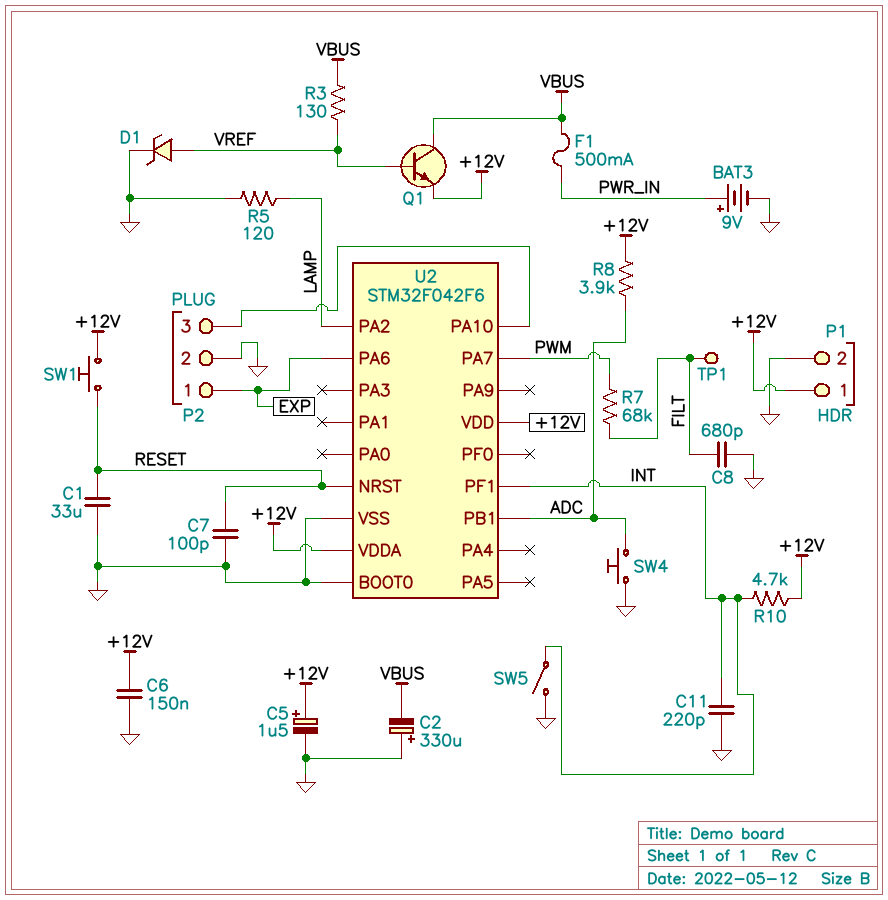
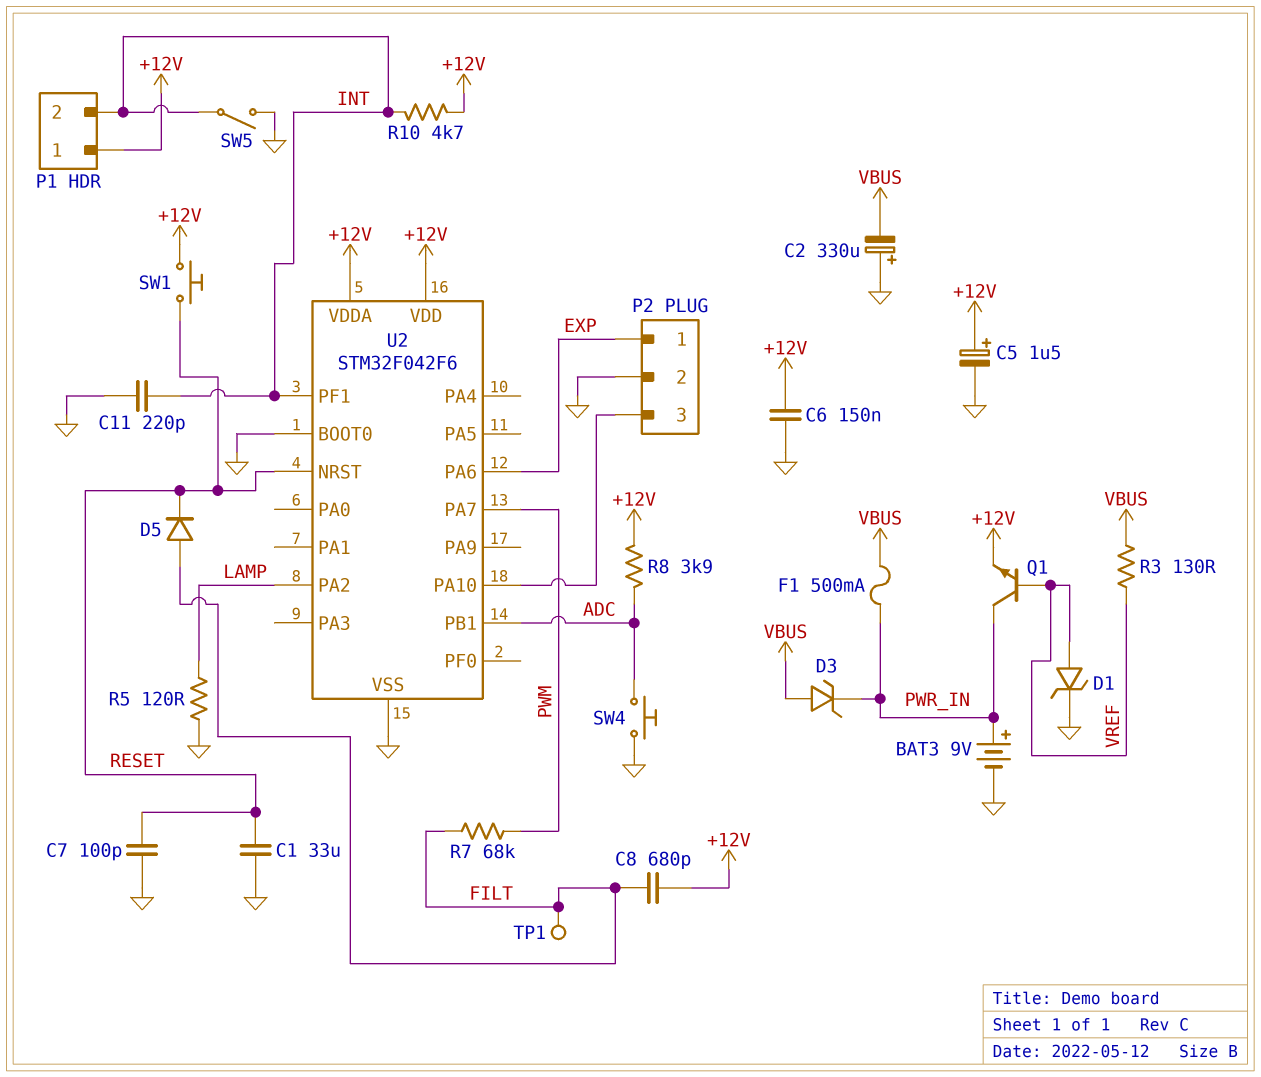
C8: 680pF (FILT, GND) -> 680pF (+12V, FILT)
D3: none -> zener (A VBUS, K PWR_IN)
D5: none -> diode (A FILT, K RESET)
P1 pin 2: GND -> INT
Q1: NPN (B VREF, C VBUS, E +12V) -> NPN (B VREF, C PWR_IN, E +12V)

